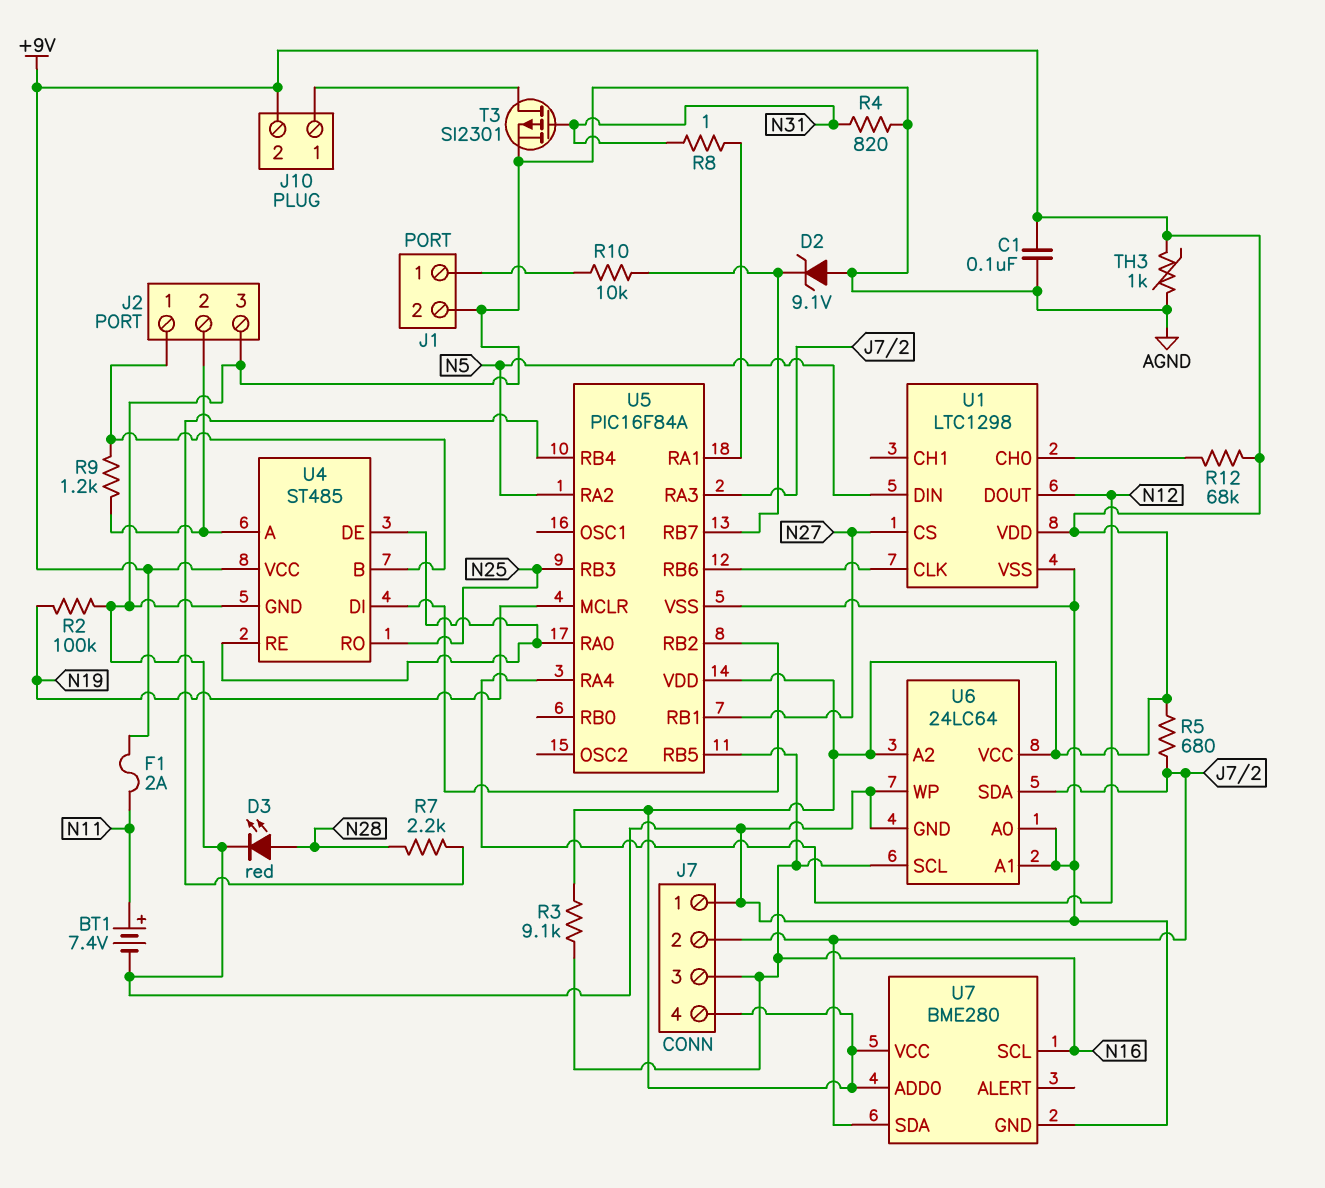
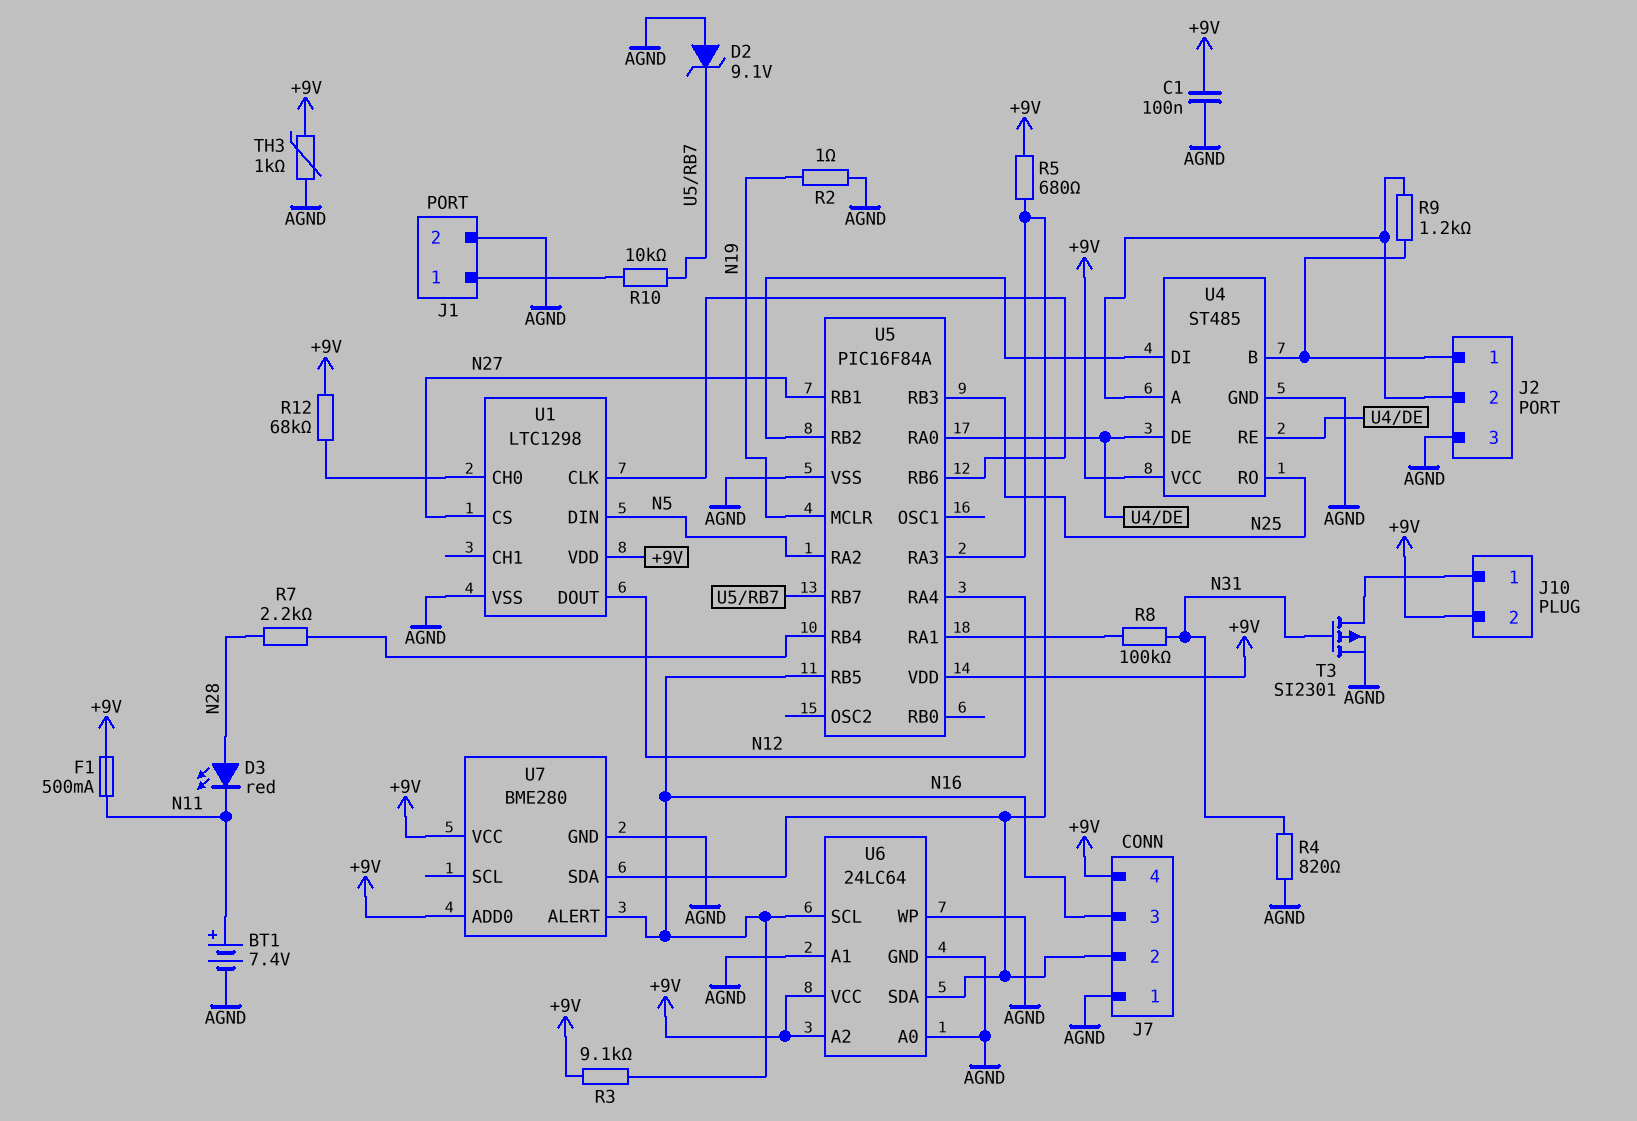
D3: LED red (A N28, K AGND) -> LED red (A N28, K N11)
F1: 2A (+9V, N11) -> 500mA (+9V, N11)
R2: 100k (AGND, N19) -> 1 (AGND, N19)
R8: 1 (N31, U5/RA1) -> 100k (N31, U5/RA1)
U7 pin ALERT: none -> N16
U7 pin SCL: N16 -> none

